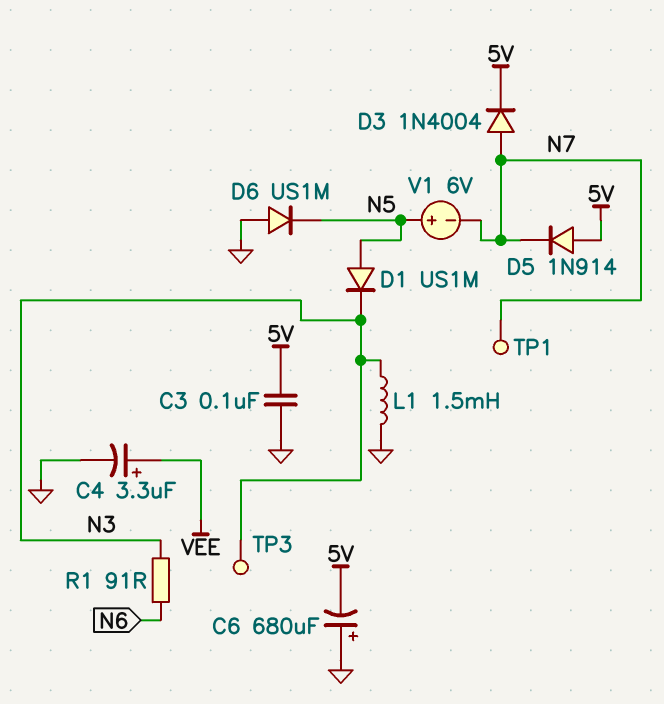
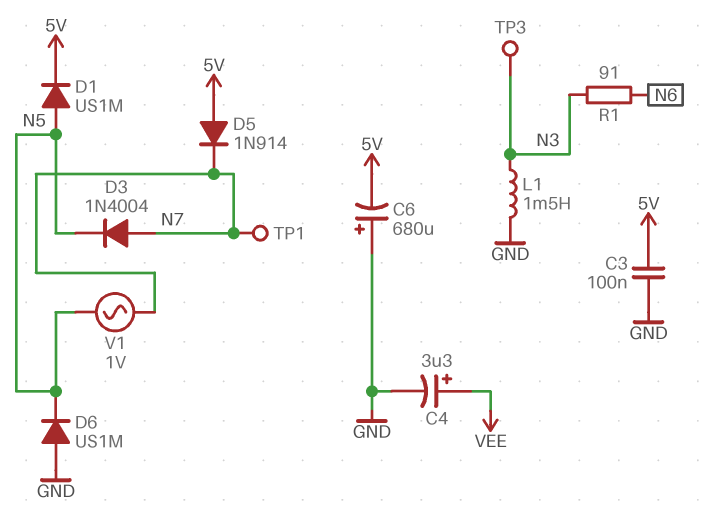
D1: diode US1M (A N5, K N3) -> diode US1M (A N5, K 5V)
D3: diode 1N4004 (A N7, K 5V) -> diode 1N4004 (A N7, K N5)
V1: 6V (plus N5, minus N7) -> AC 1V (N5, N7)

